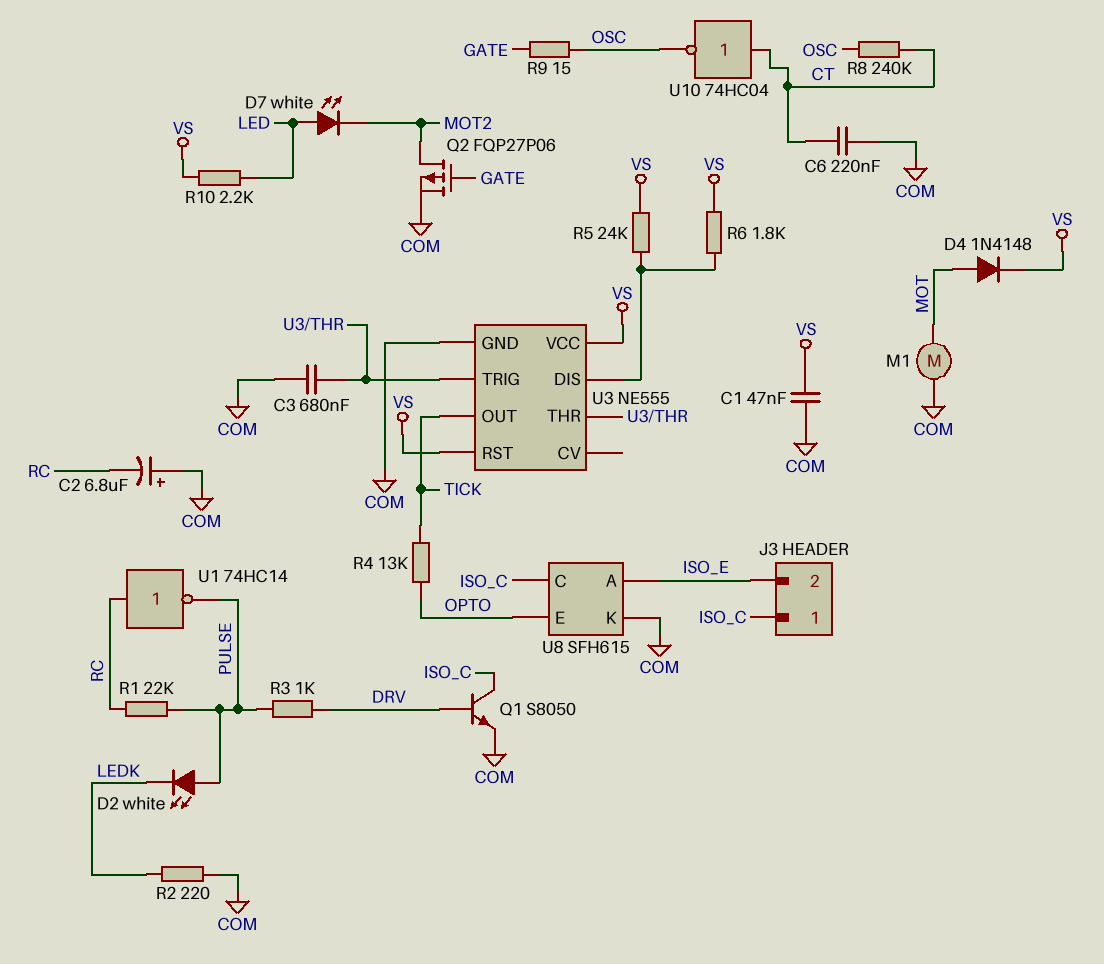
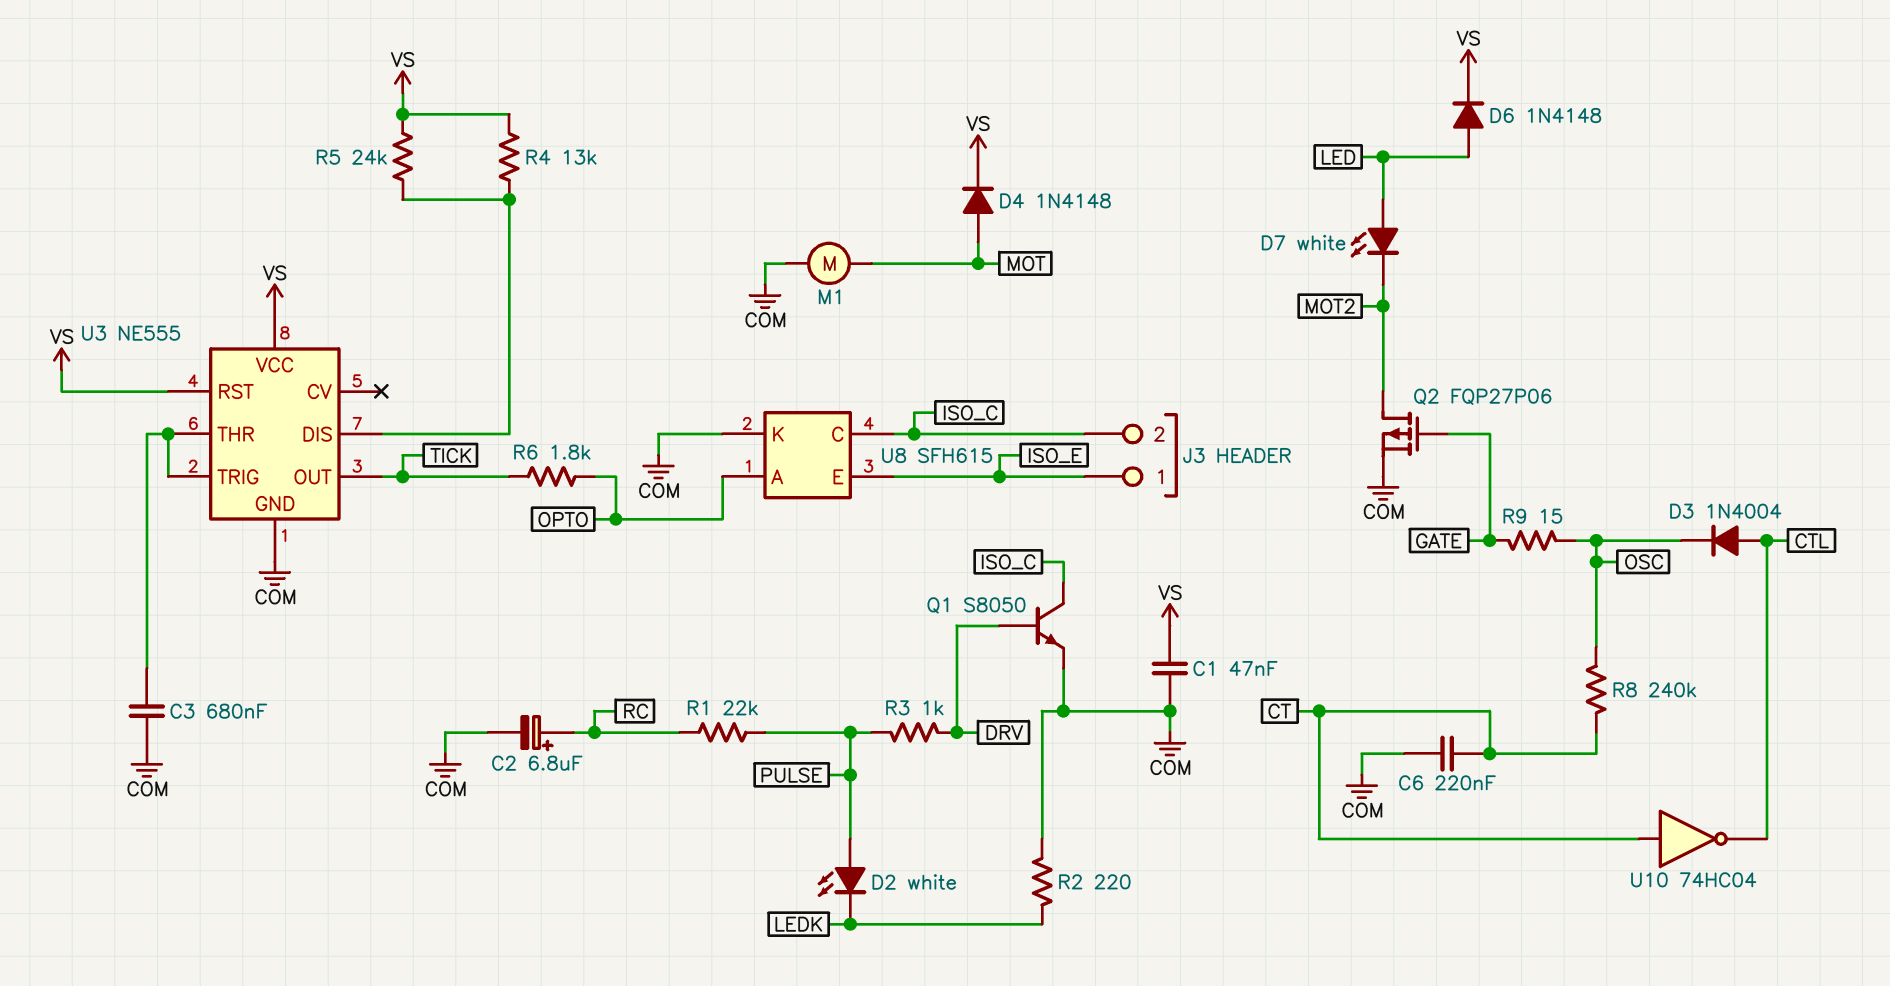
C2: 6.8uF (plus COM, minus RC) -> 6.8uF (plus RC, minus COM)
D3: none -> diode 1N4004 (A CTL, K OSC)
D6: none -> diode 1N4148 (A LED, K VS)
J3 pin 1: ISO_C -> ISO_E
J3 pin 2: ISO_E -> ISO_C
R4: 13k (OPTO, TICK) -> 13k (U3/DIS, VS)
R6: 1.8k (U3/DIS, VS) -> 1.8k (OPTO, TICK)
R10: 2.2k (LED, VS) -> none
U1: NOT 74HC14 (in RC, out PULSE) -> none
U8 pin A: ISO_E -> OPTO
U8 pin E: OPTO -> ISO_E
U10: NOT 74HC04 (in CT, out OSC) -> NOT 74HC04 (in CT, out CTL)

